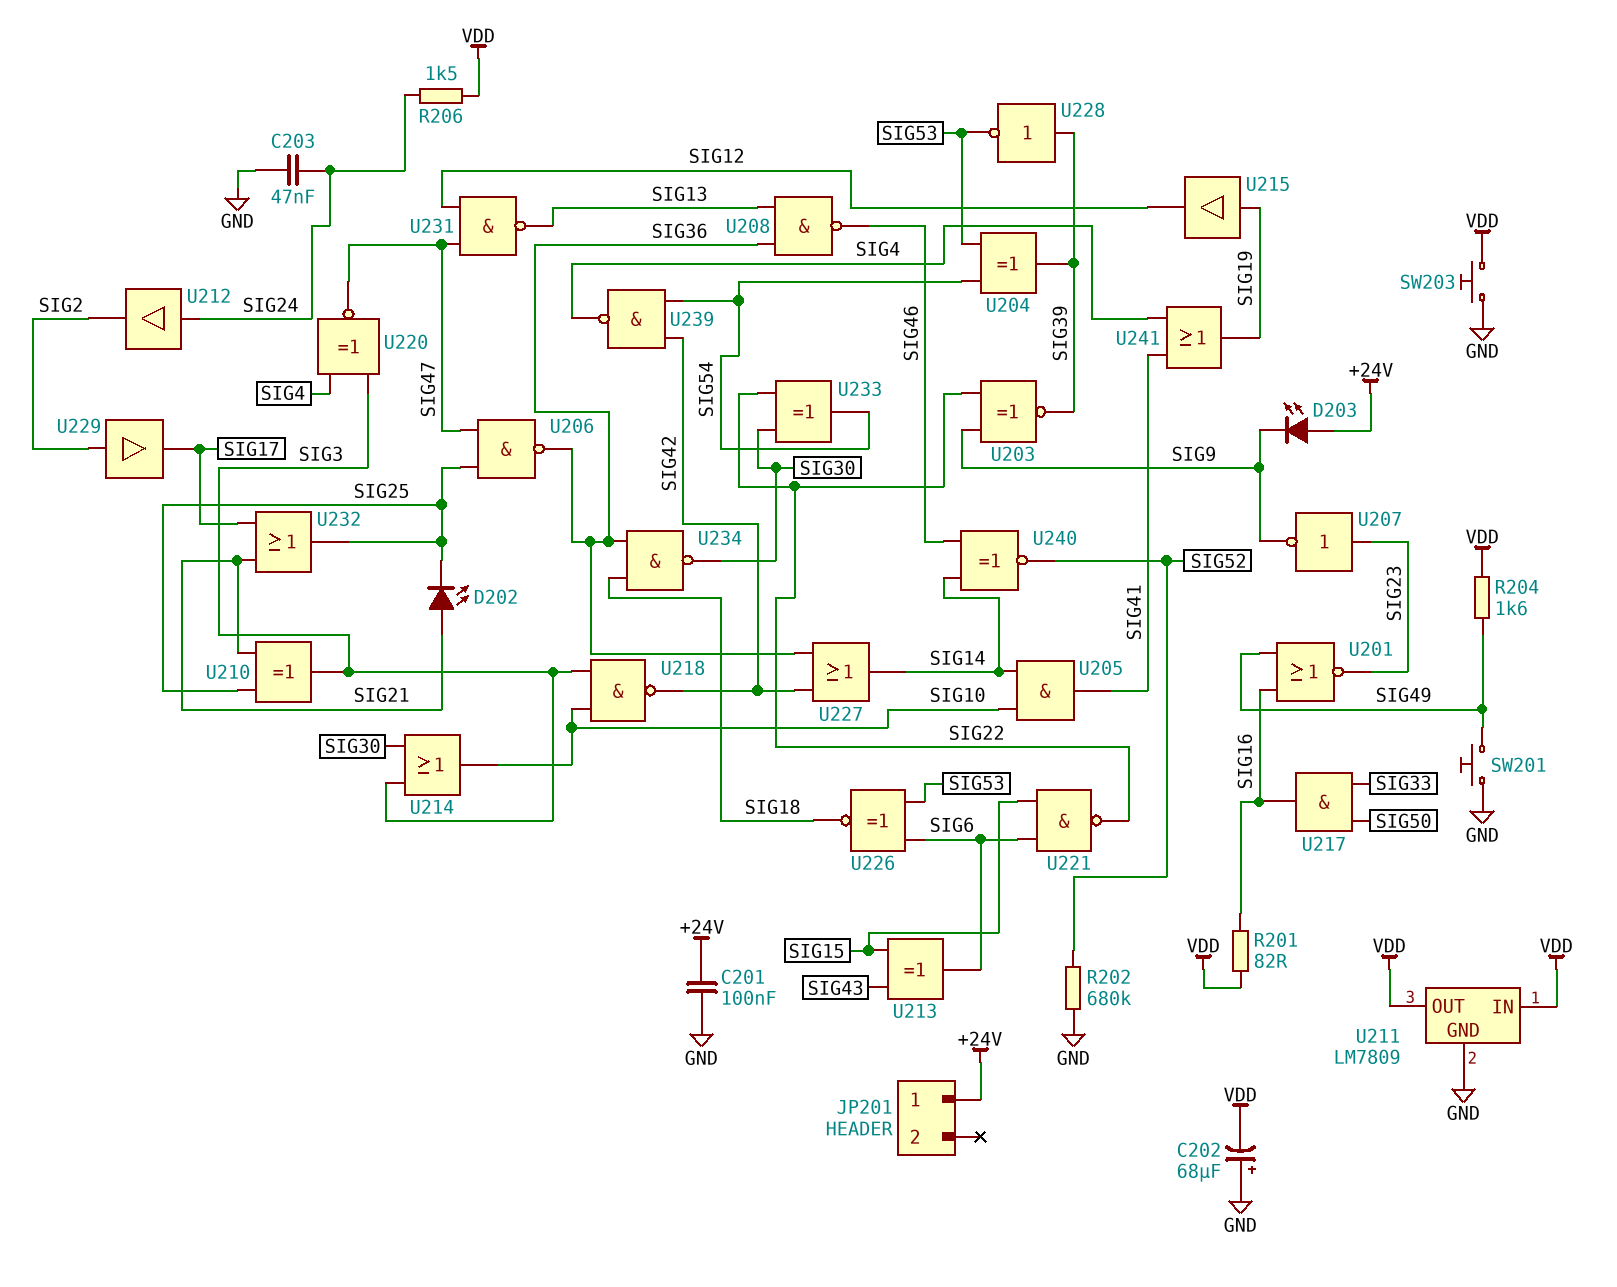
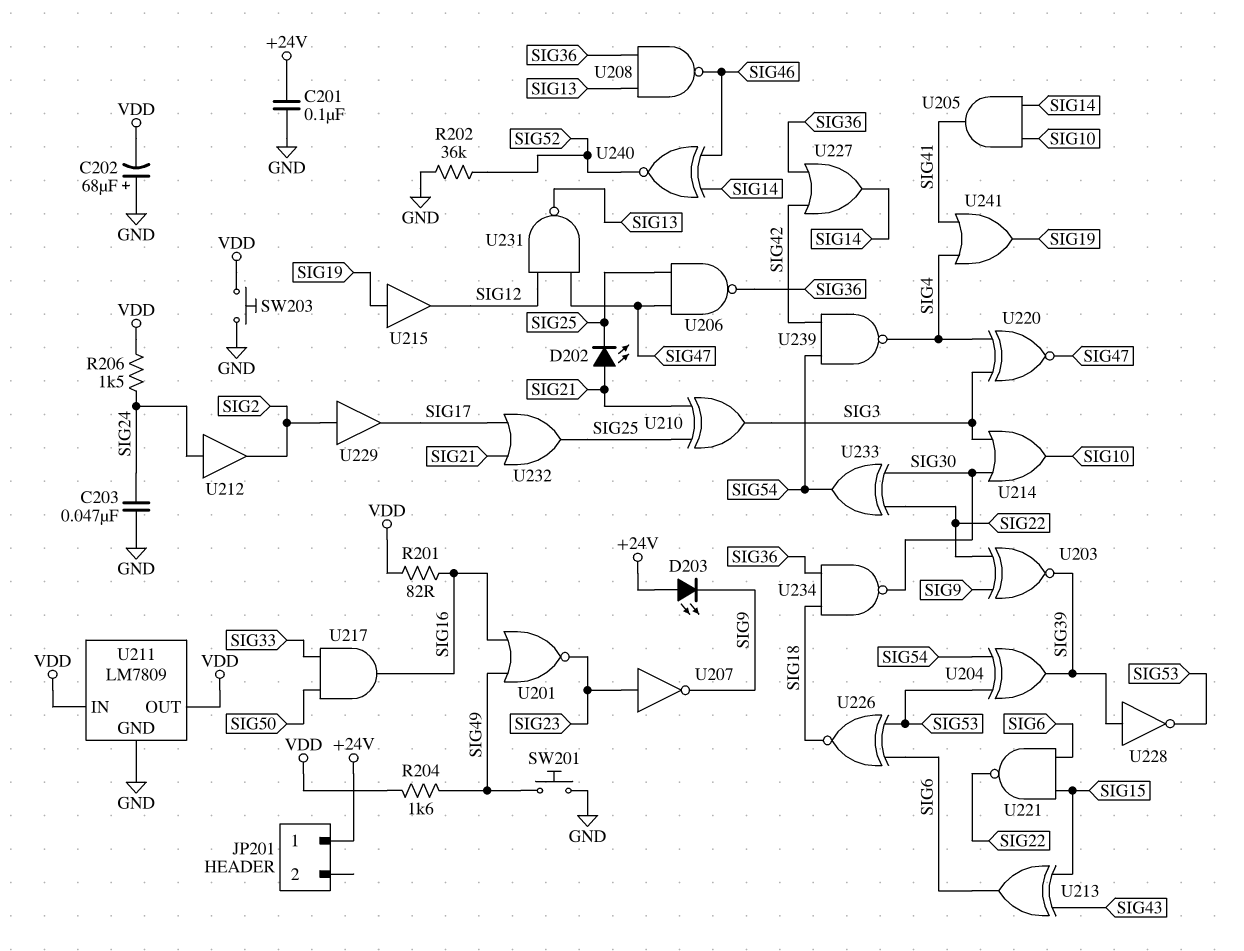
R202: 680k (GND, SIG52) -> 36k (GND, SIG52)
U218: NAND (in SIG3, in SIG10, out SIG42) -> none

